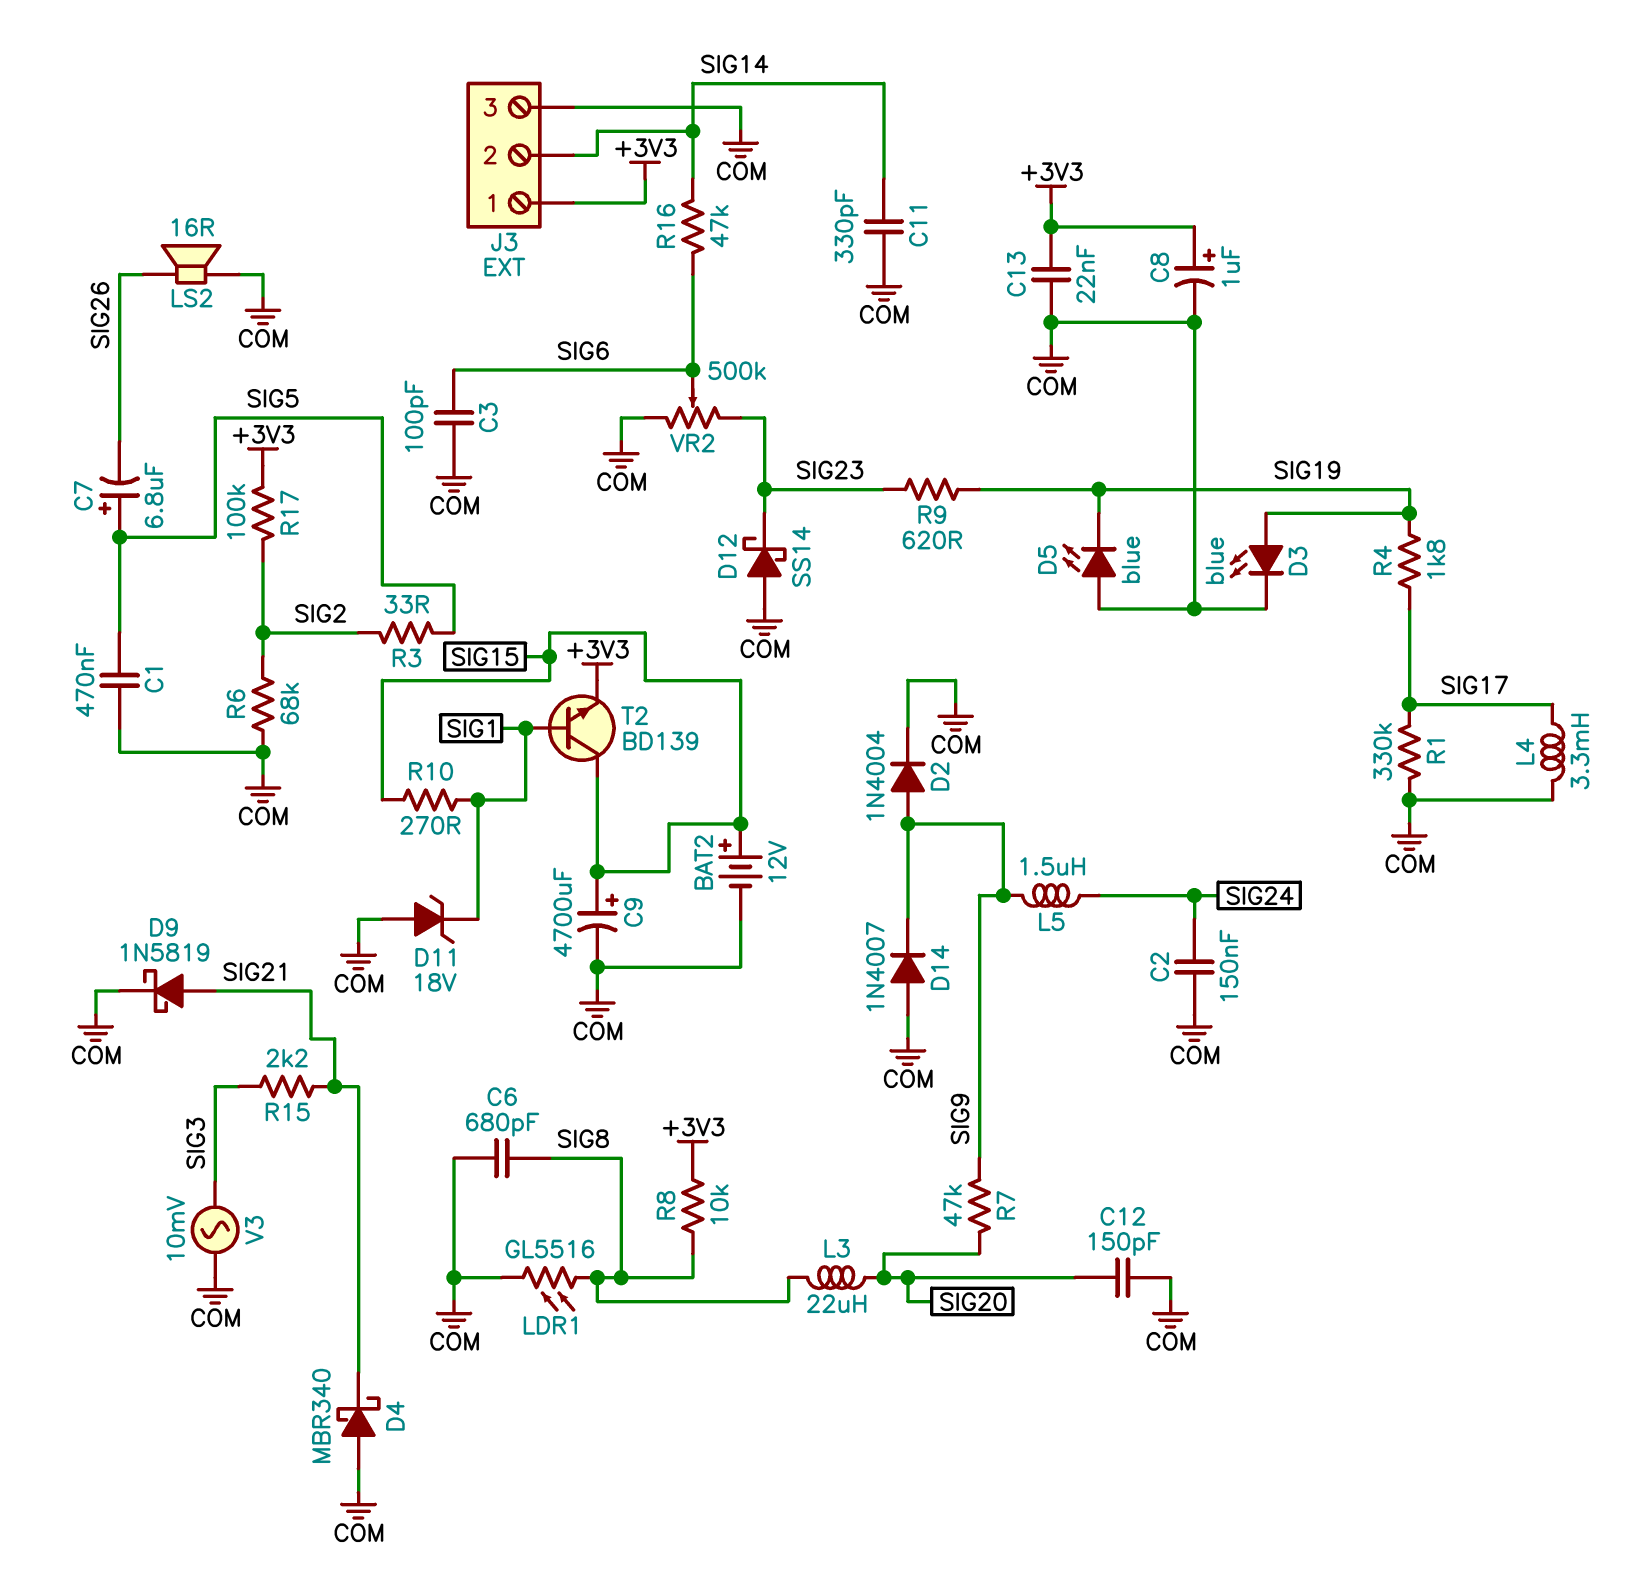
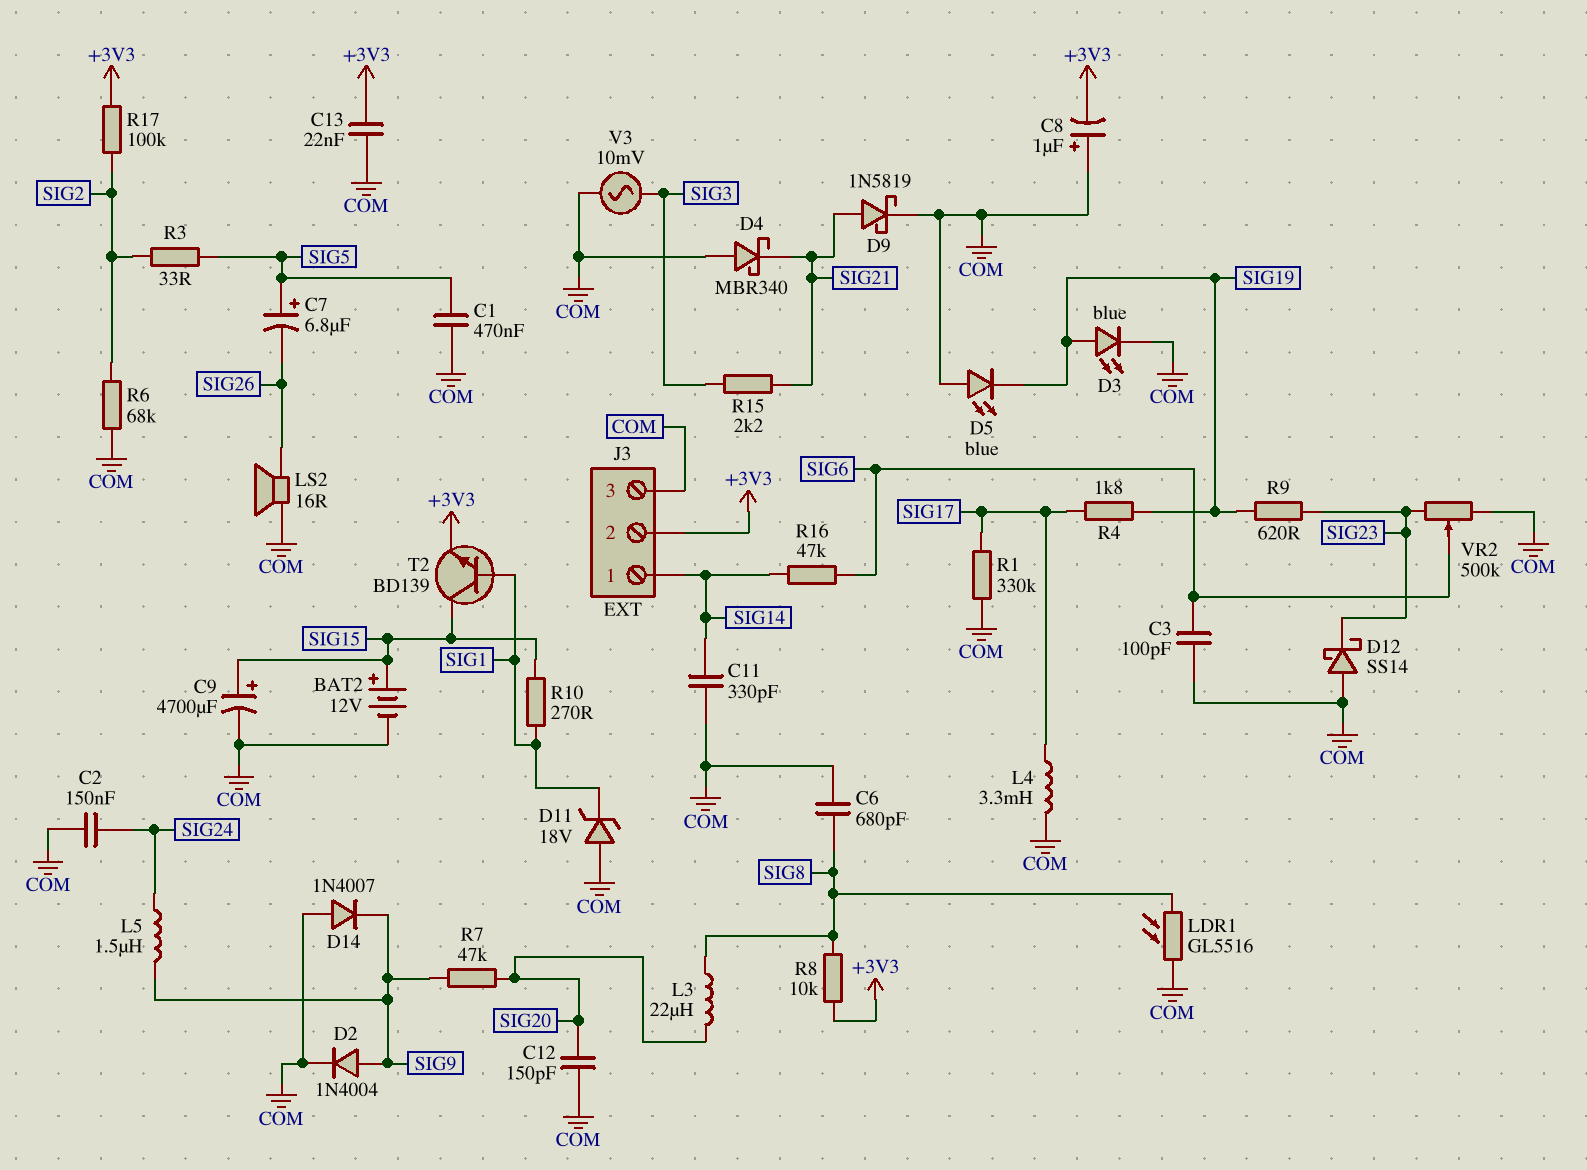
C8: 1uF (plus +3V3, minus COM) -> 1uF (plus COM, minus +3V3)
J3 pin 1: +3V3 -> SIG14
J3 pin 2: SIG14 -> +3V3

